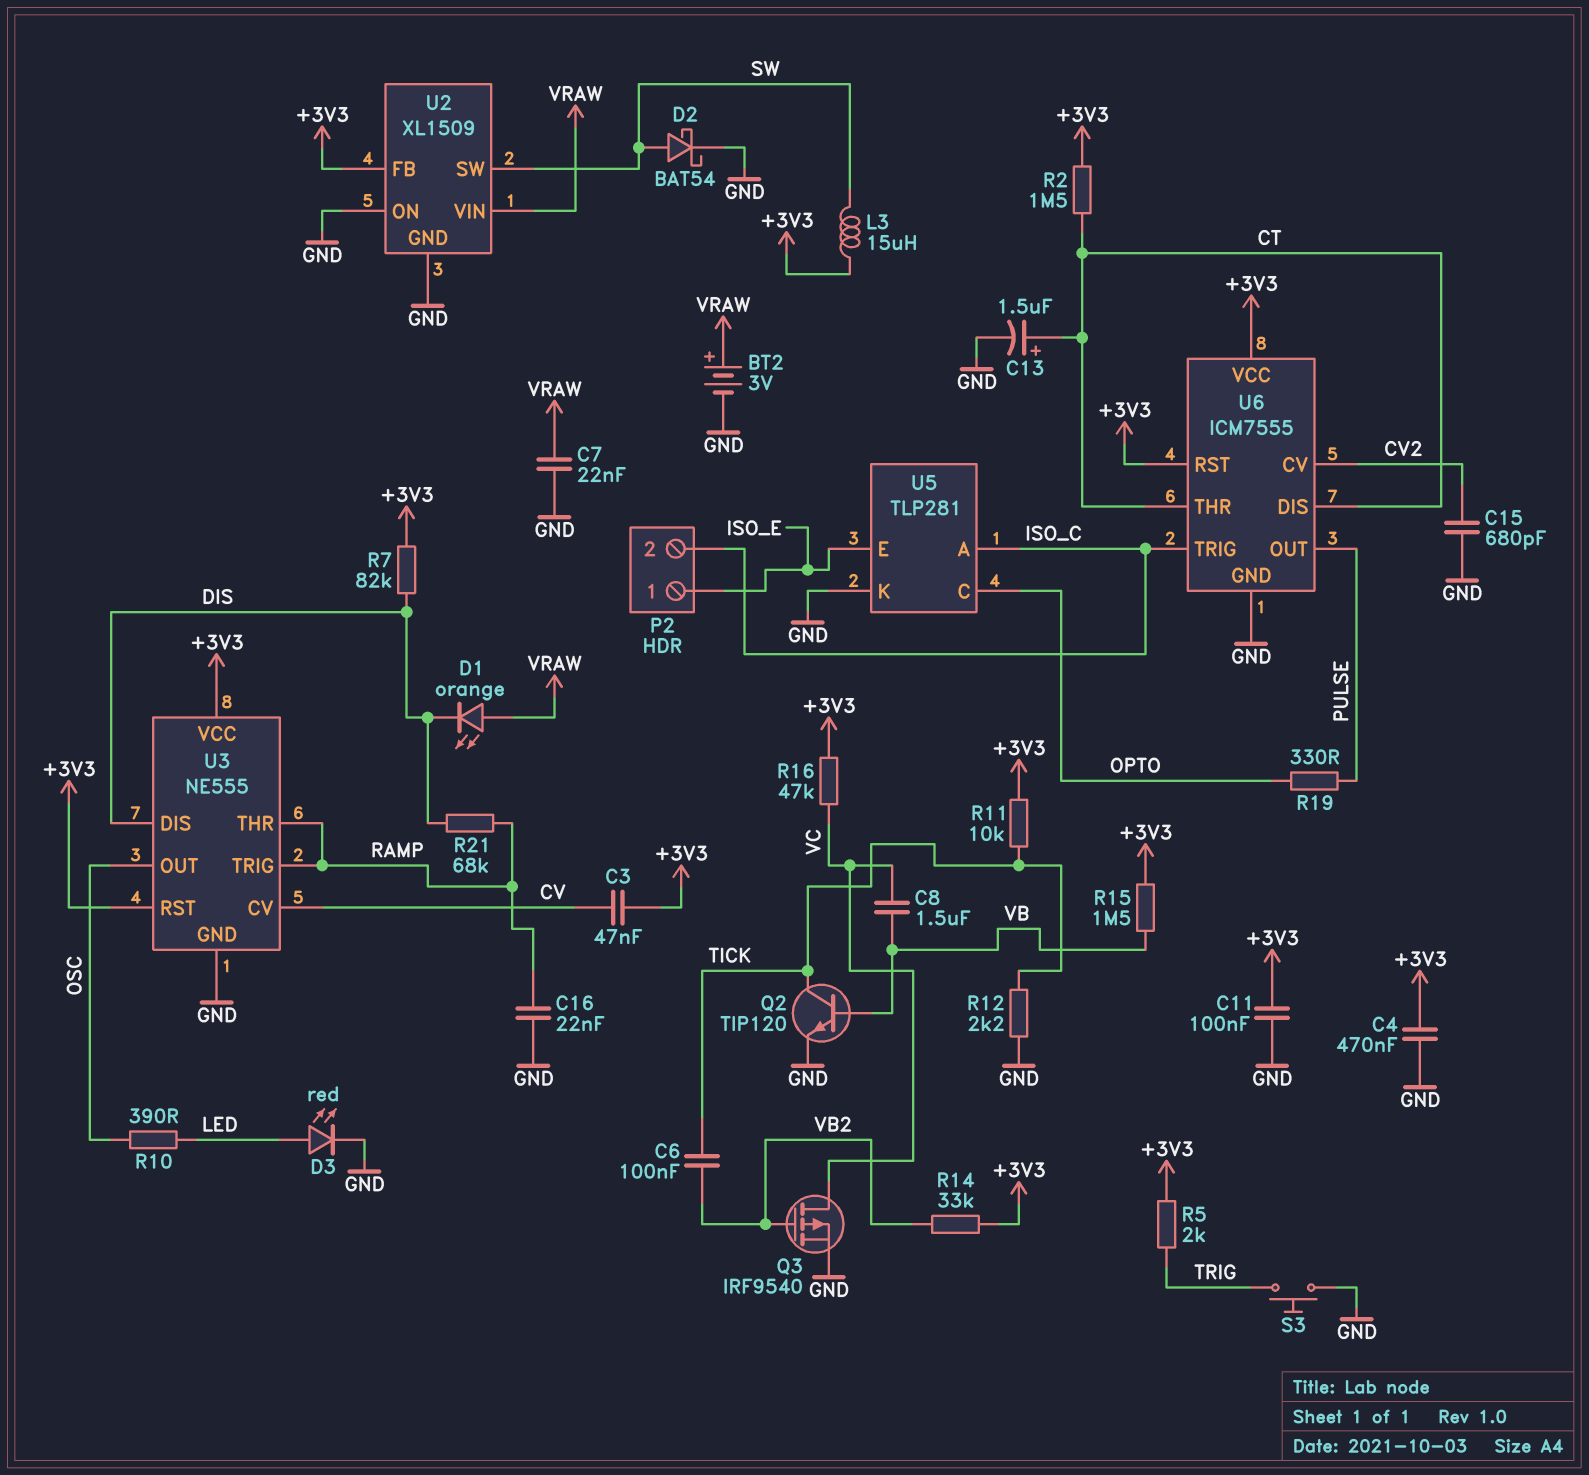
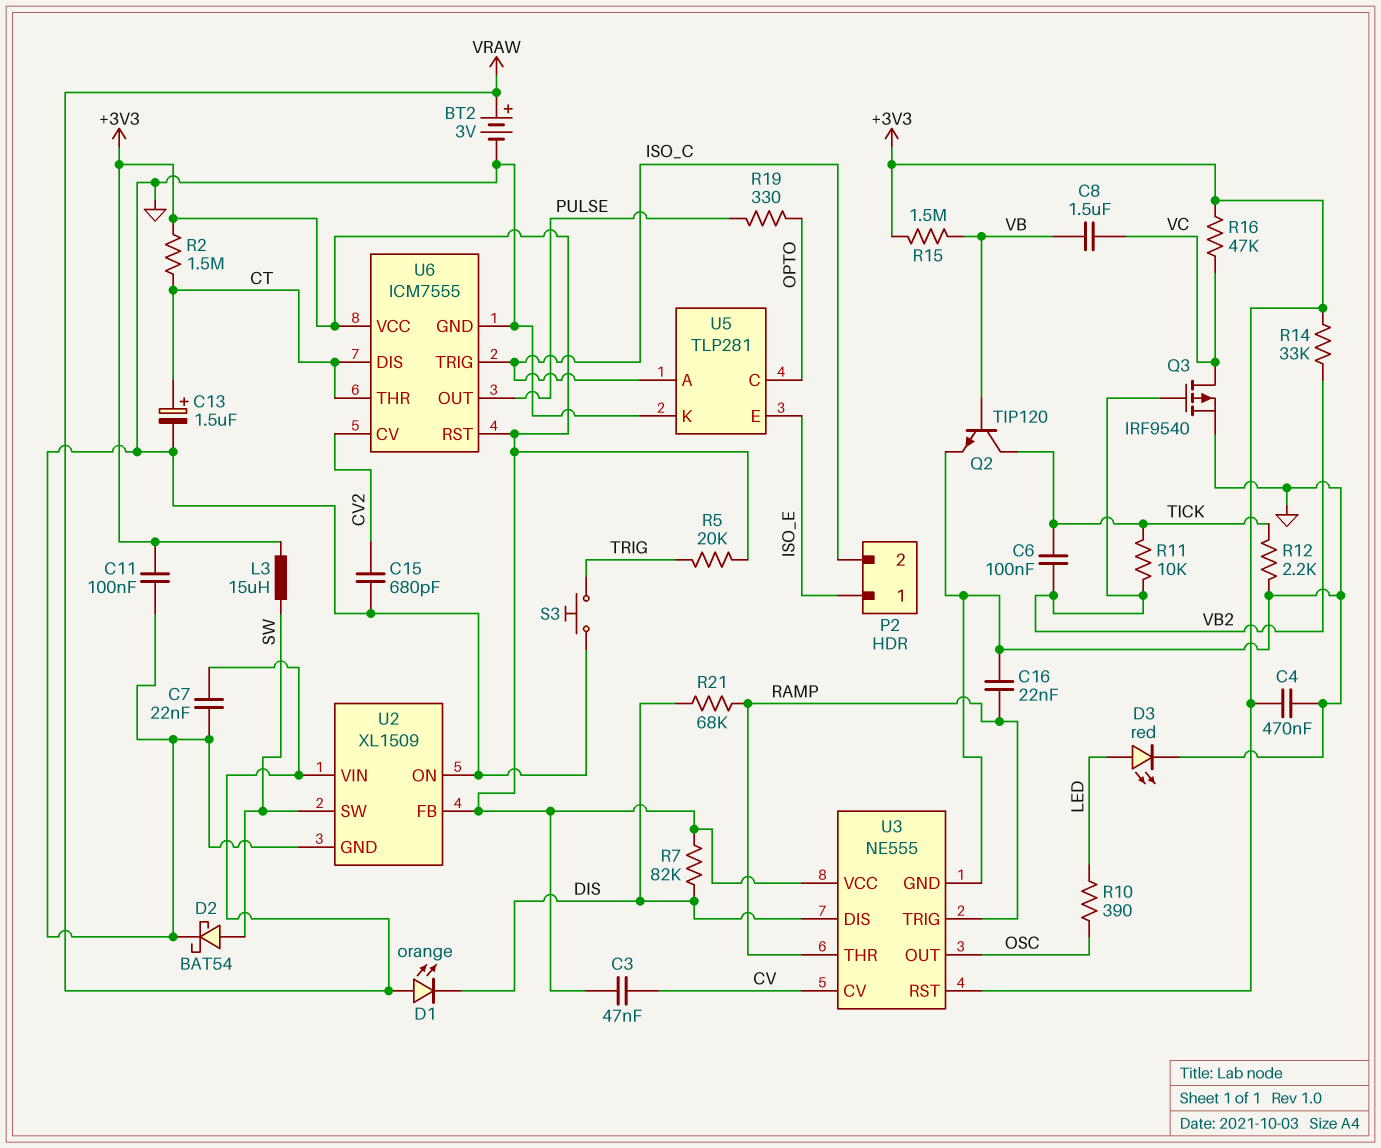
R5: 2k (+3V3, TRIG) -> 20k (+3V3, TRIG)
R11: 10k (+3V3, TICK) -> 10k (TICK, VB2)

